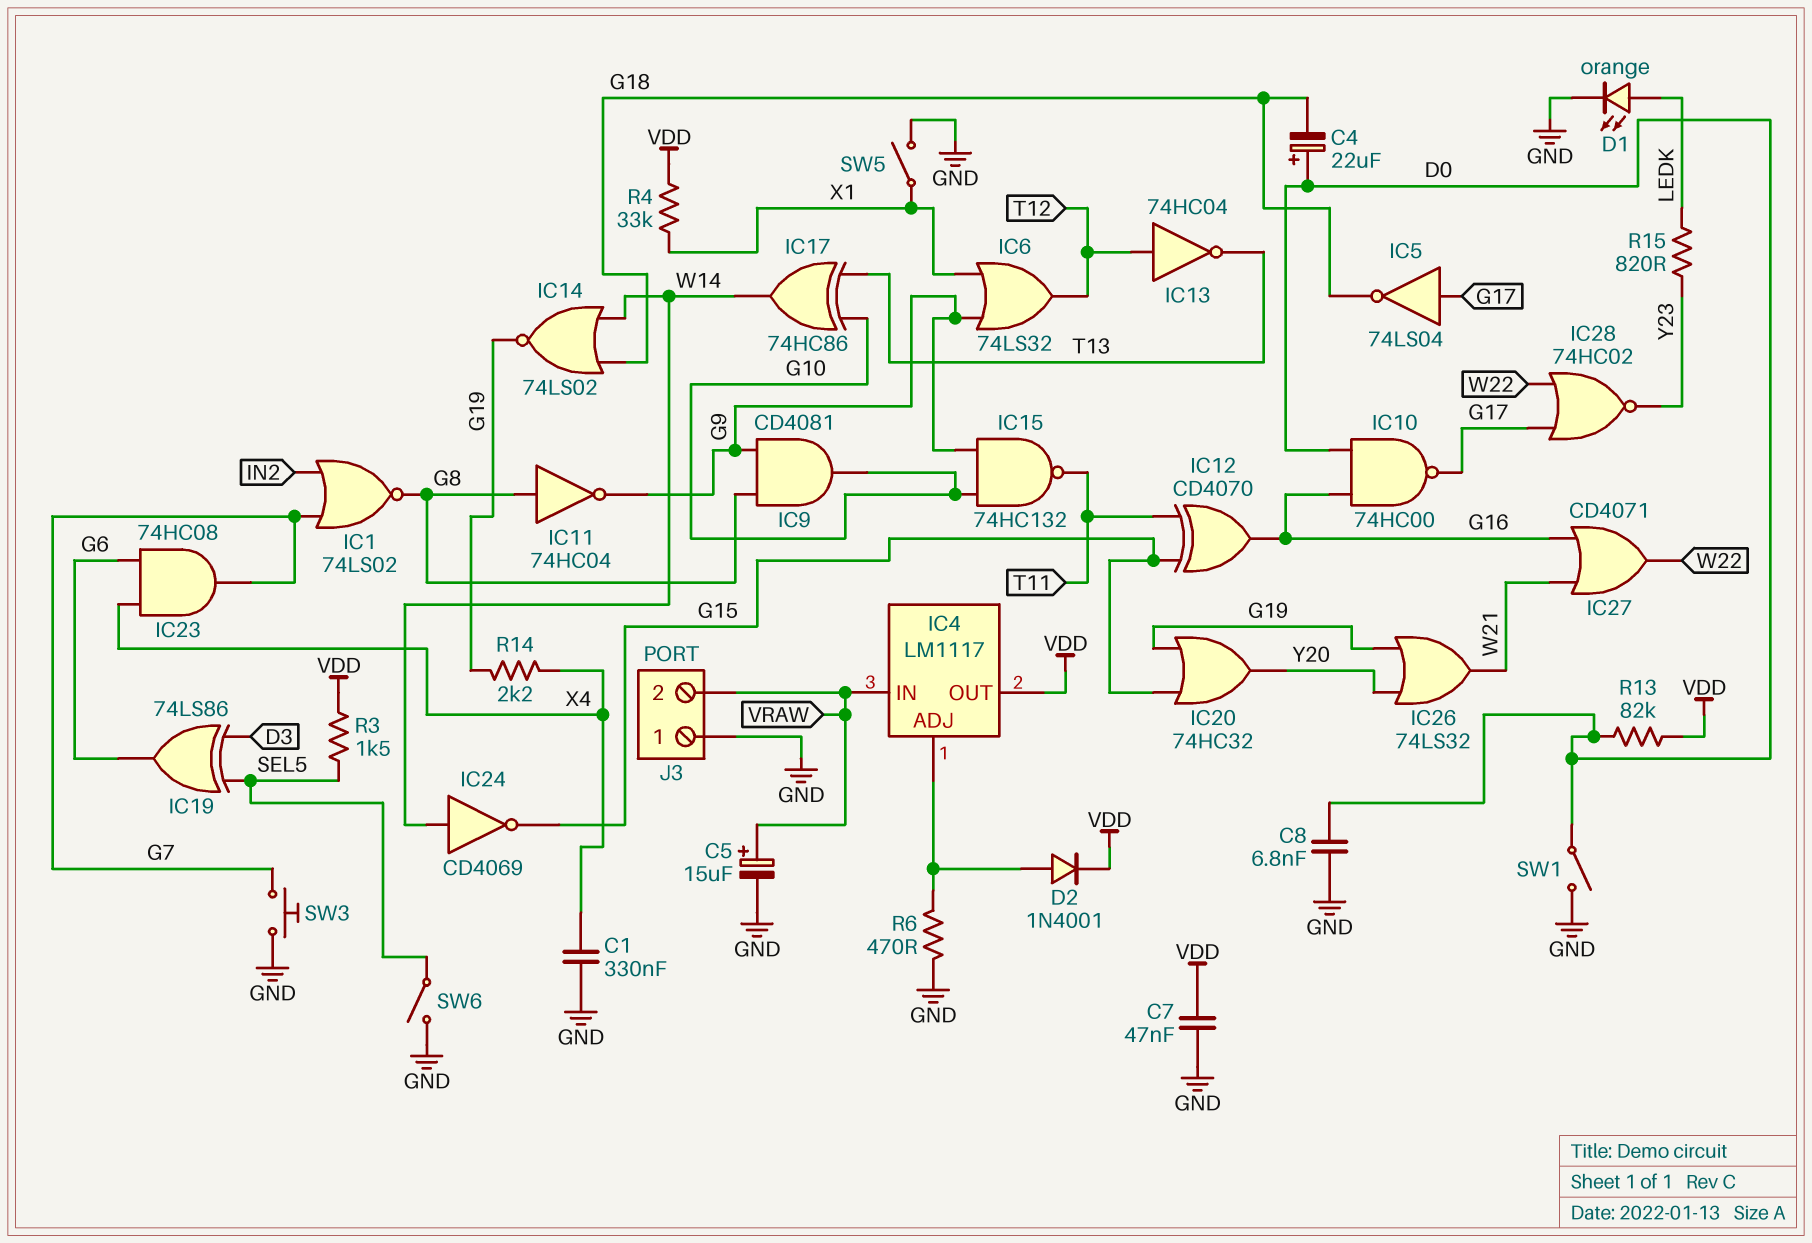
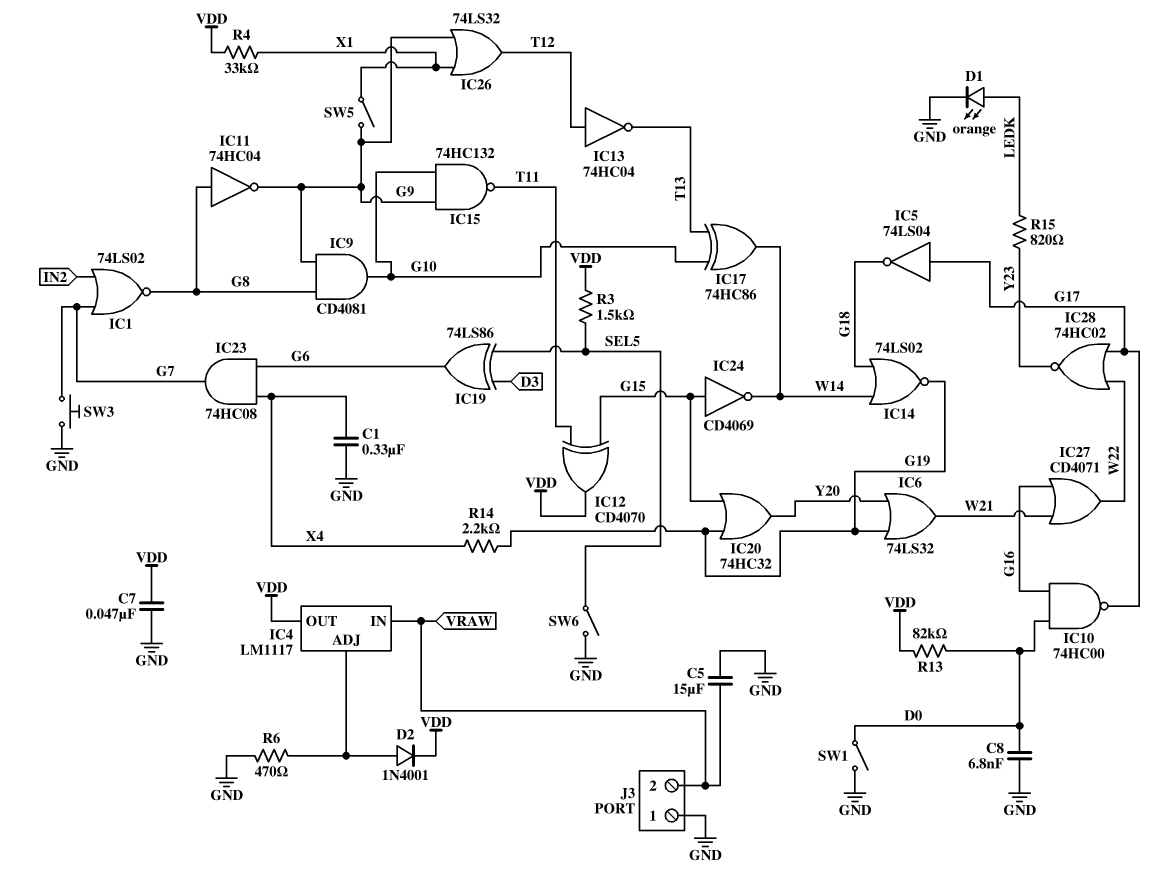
C4: 22uF (plus D0, minus G18) -> none
C5: 15uF (plus VRAW, minus GND) -> 15uF (GND, VRAW)
IC6: OR 74LS32 (in G9, in X1, out T12) -> OR 74LS32 (in G19, in Y20, out W21)
IC12: XOR CD4070 (in G15, in T11, out G16) -> XOR CD4070 (in G15, in T11, out VDD)
IC24: NOT CD4069 (in W14, out G15) -> NOT CD4069 (in G15, out W14)
IC26: OR 74LS32 (in G19, in Y20, out W21) -> OR 74LS32 (in G9, in X1, out T12)
SW5: switch (GND, X1) -> switch (G9, X1)

